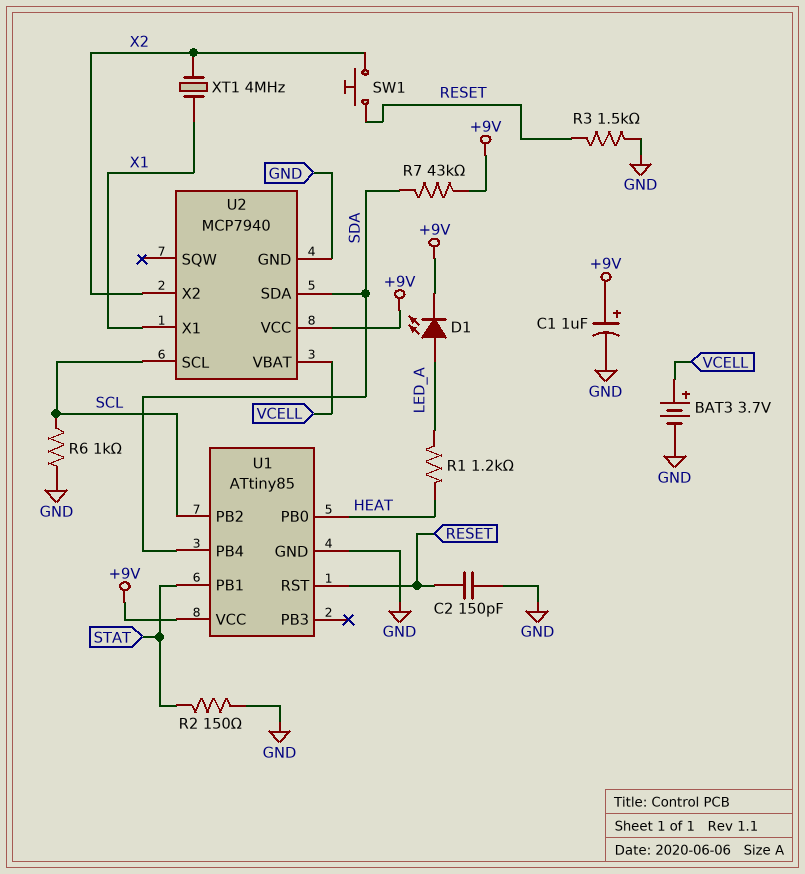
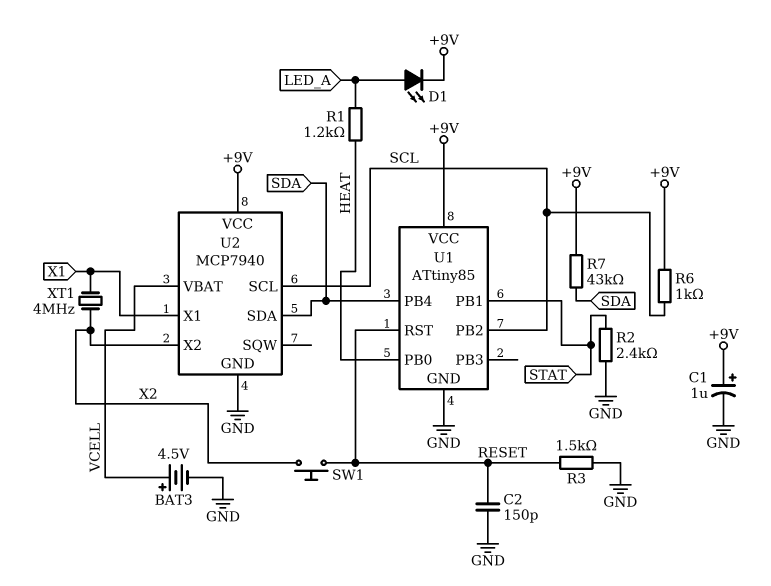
BAT3: 3.7V (plus VCELL, minus GND) -> 4.5V (plus VCELL, minus GND)
R2: 150 (GND, STAT) -> 2.4k (GND, STAT)
R6: 1k (GND, SCL) -> 1k (+9V, SCL)

